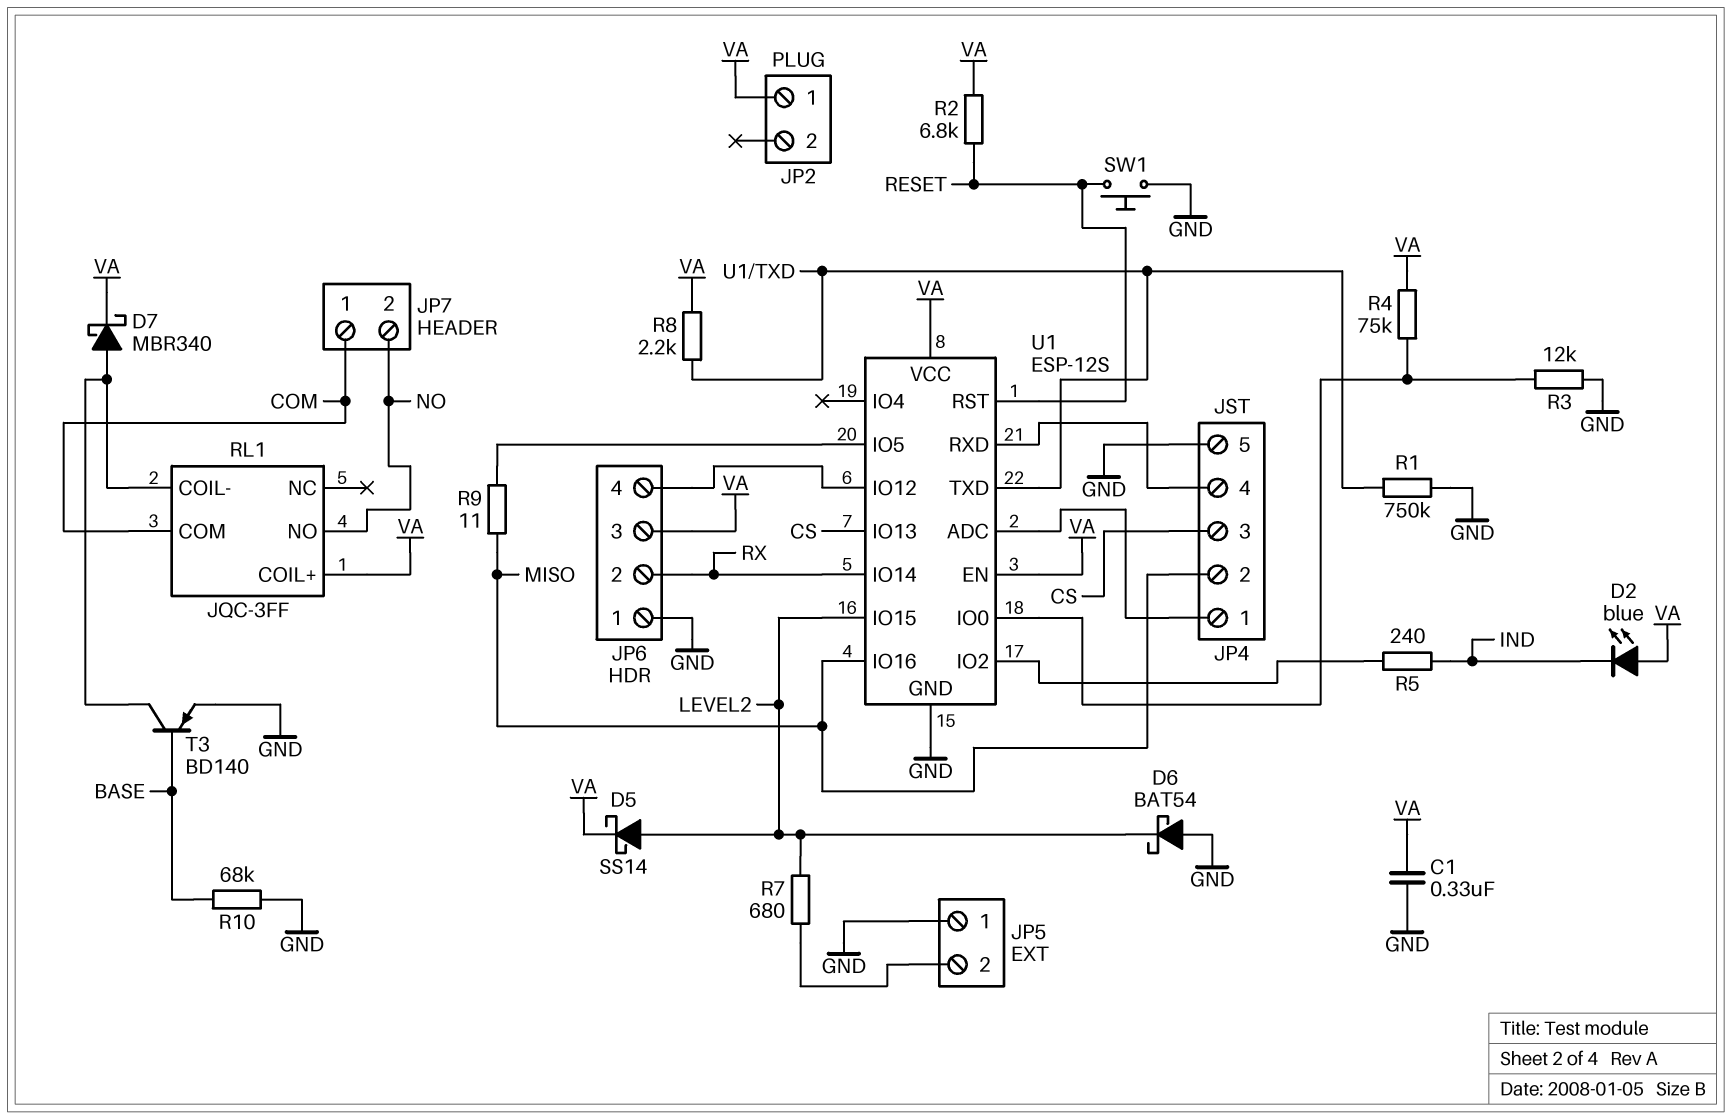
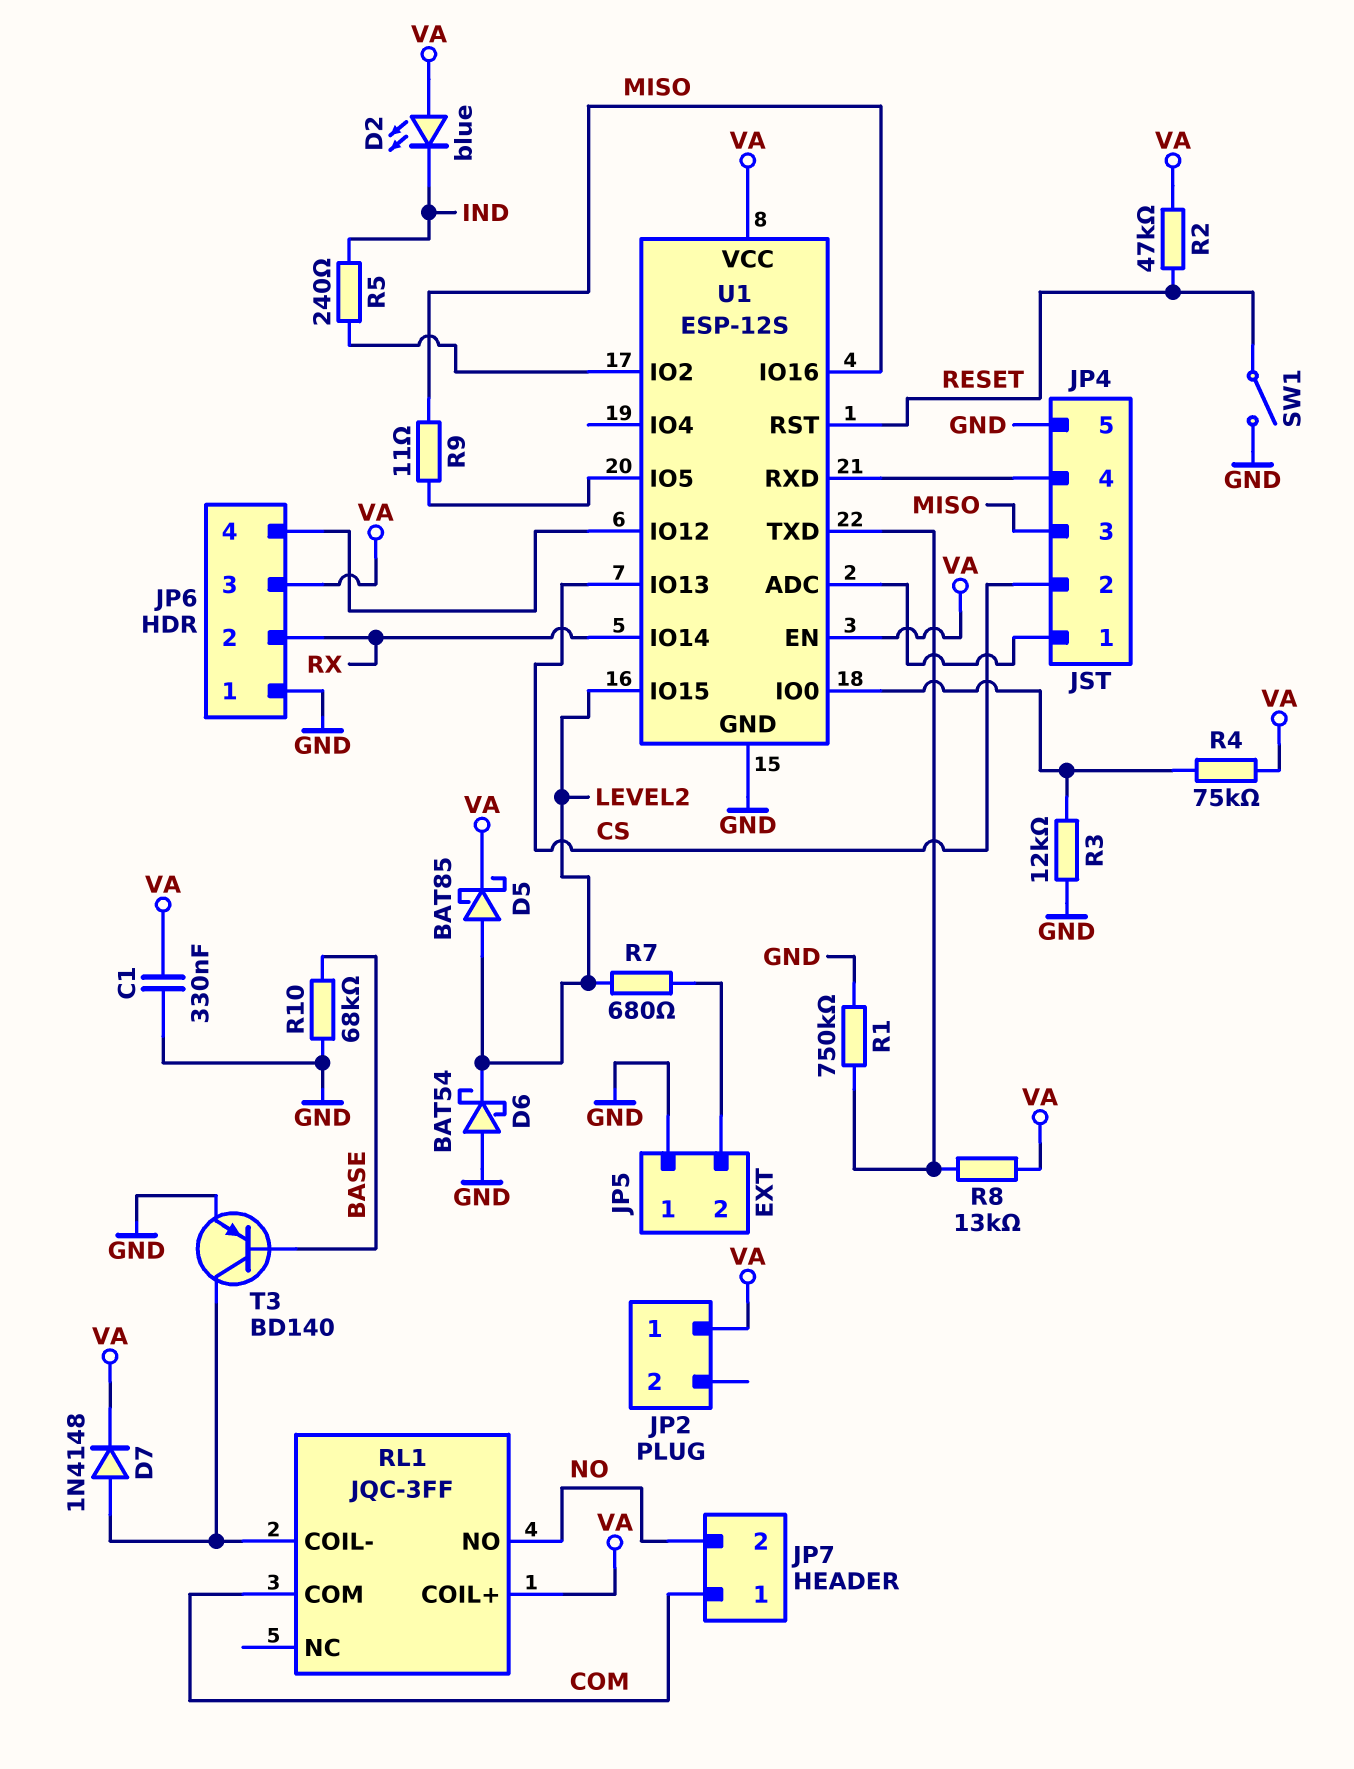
D5: schottky SS14 (A LEVEL2, K VA) -> schottky BAT85 (A LEVEL2, K VA)
D7: schottky MBR340 (A RL1/COIL-, K VA) -> diode 1N4148 (A RL1/COIL-, K VA)
JP4 pin 2: MISO -> CS
JP4 pin 3: CS -> MISO
R2: 6.8k (RESET, VA) -> 47k (RESET, VA)
R8: 2.2k (U1/TXD, VA) -> 13k (U1/TXD, VA)
SW1: button (GND, RESET) -> switch (GND, RESET)

